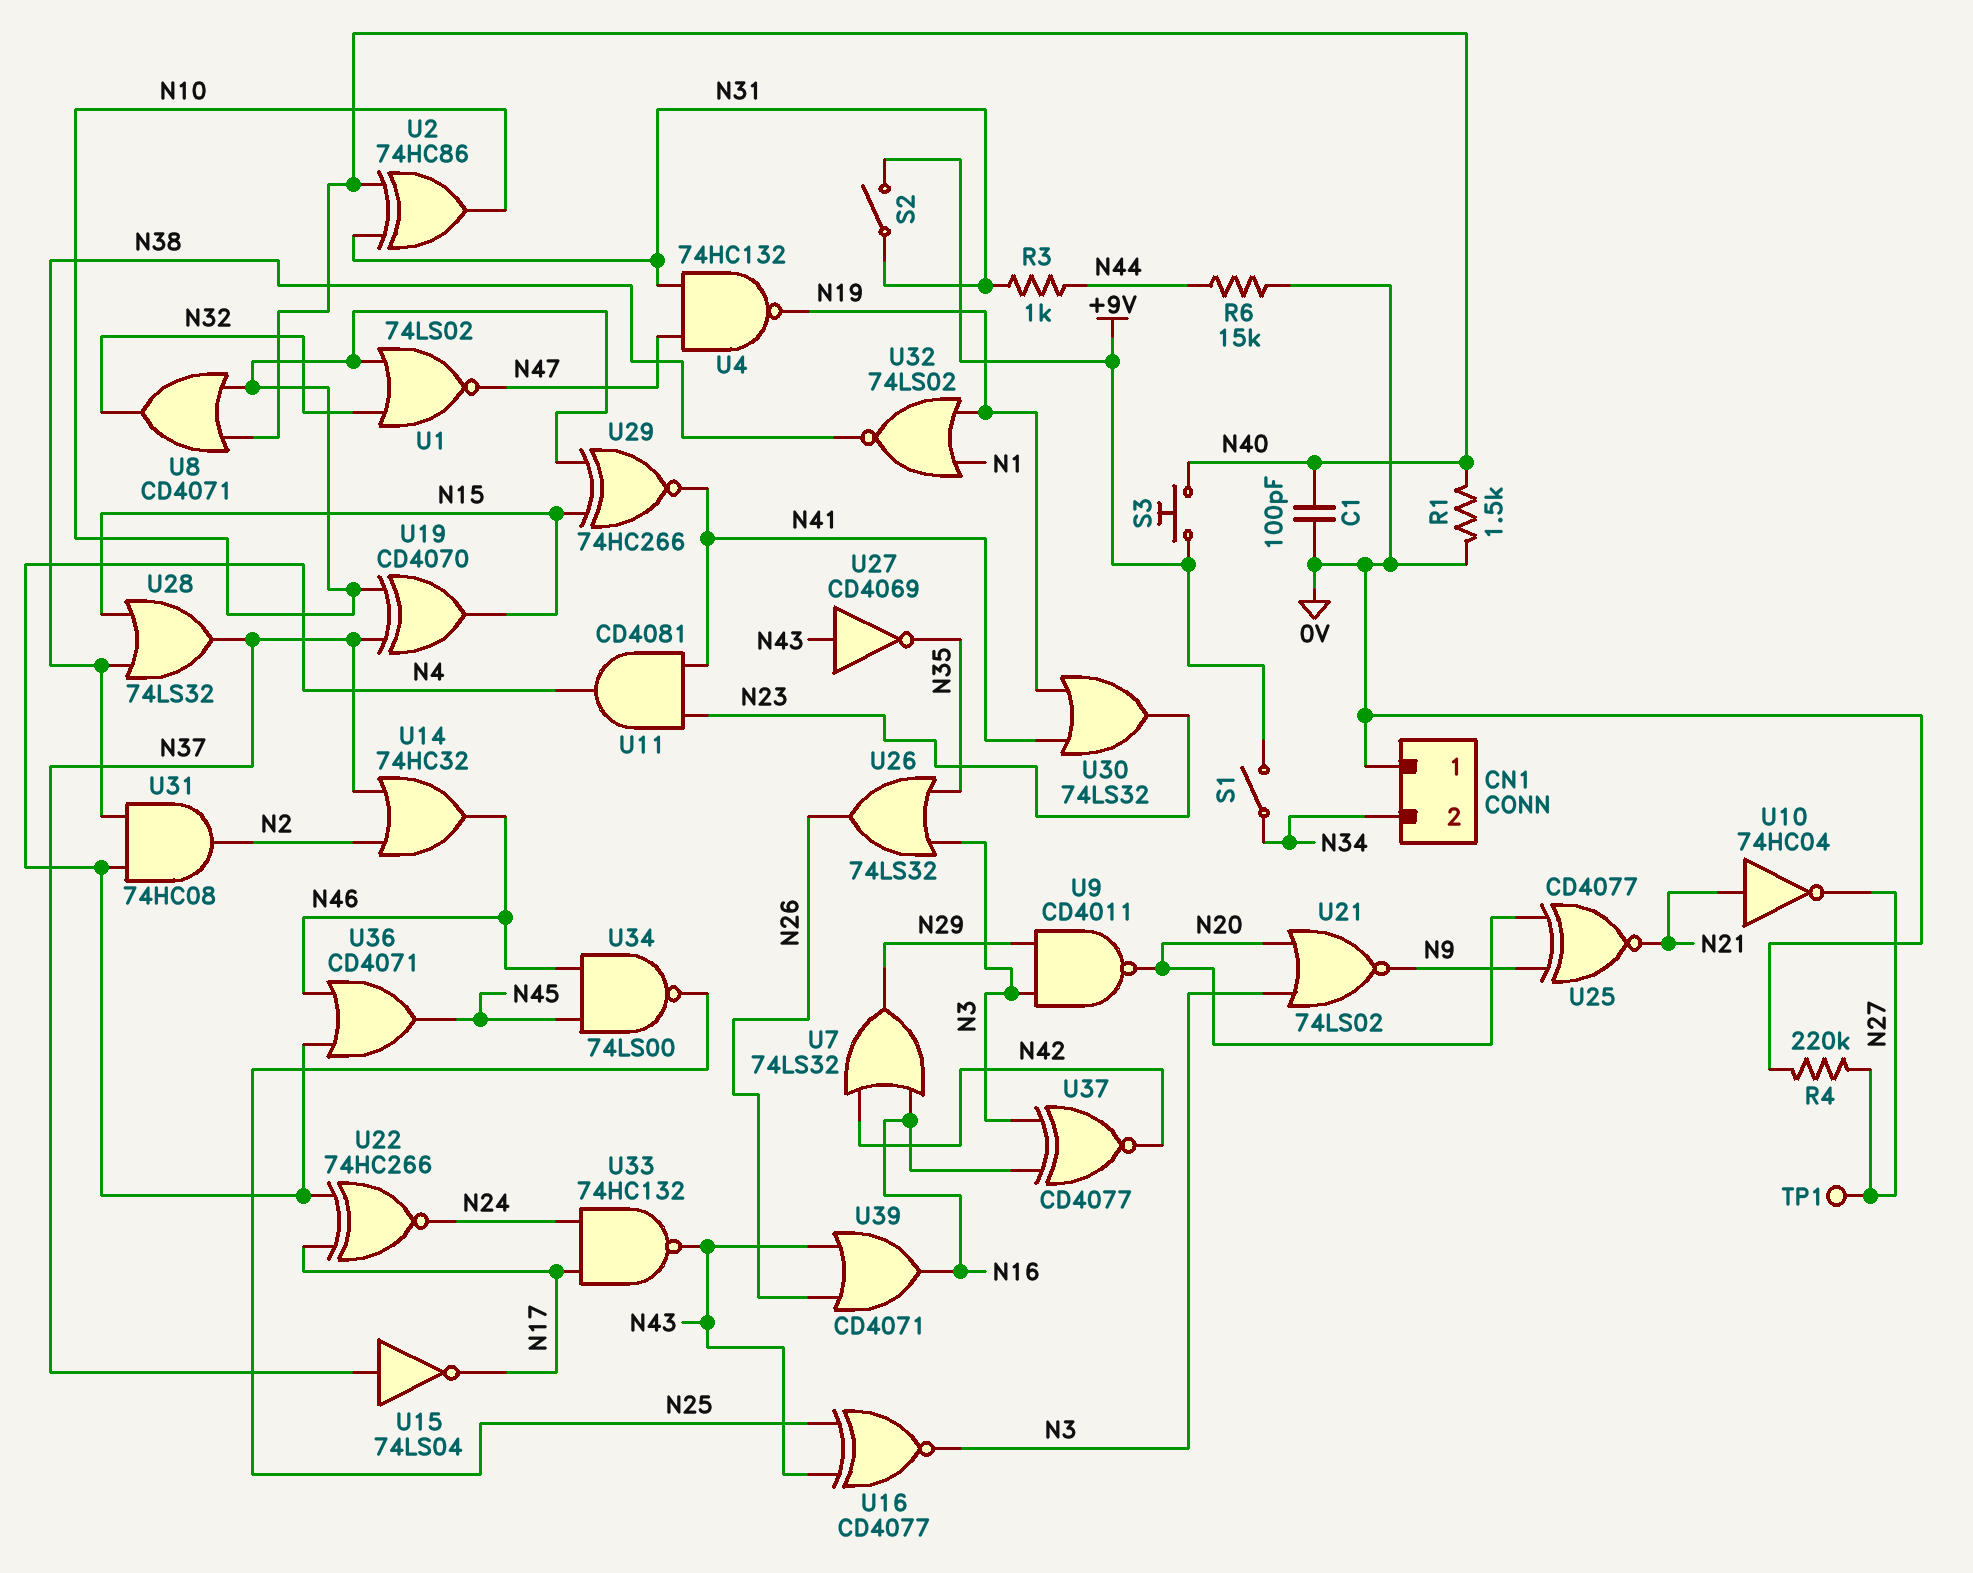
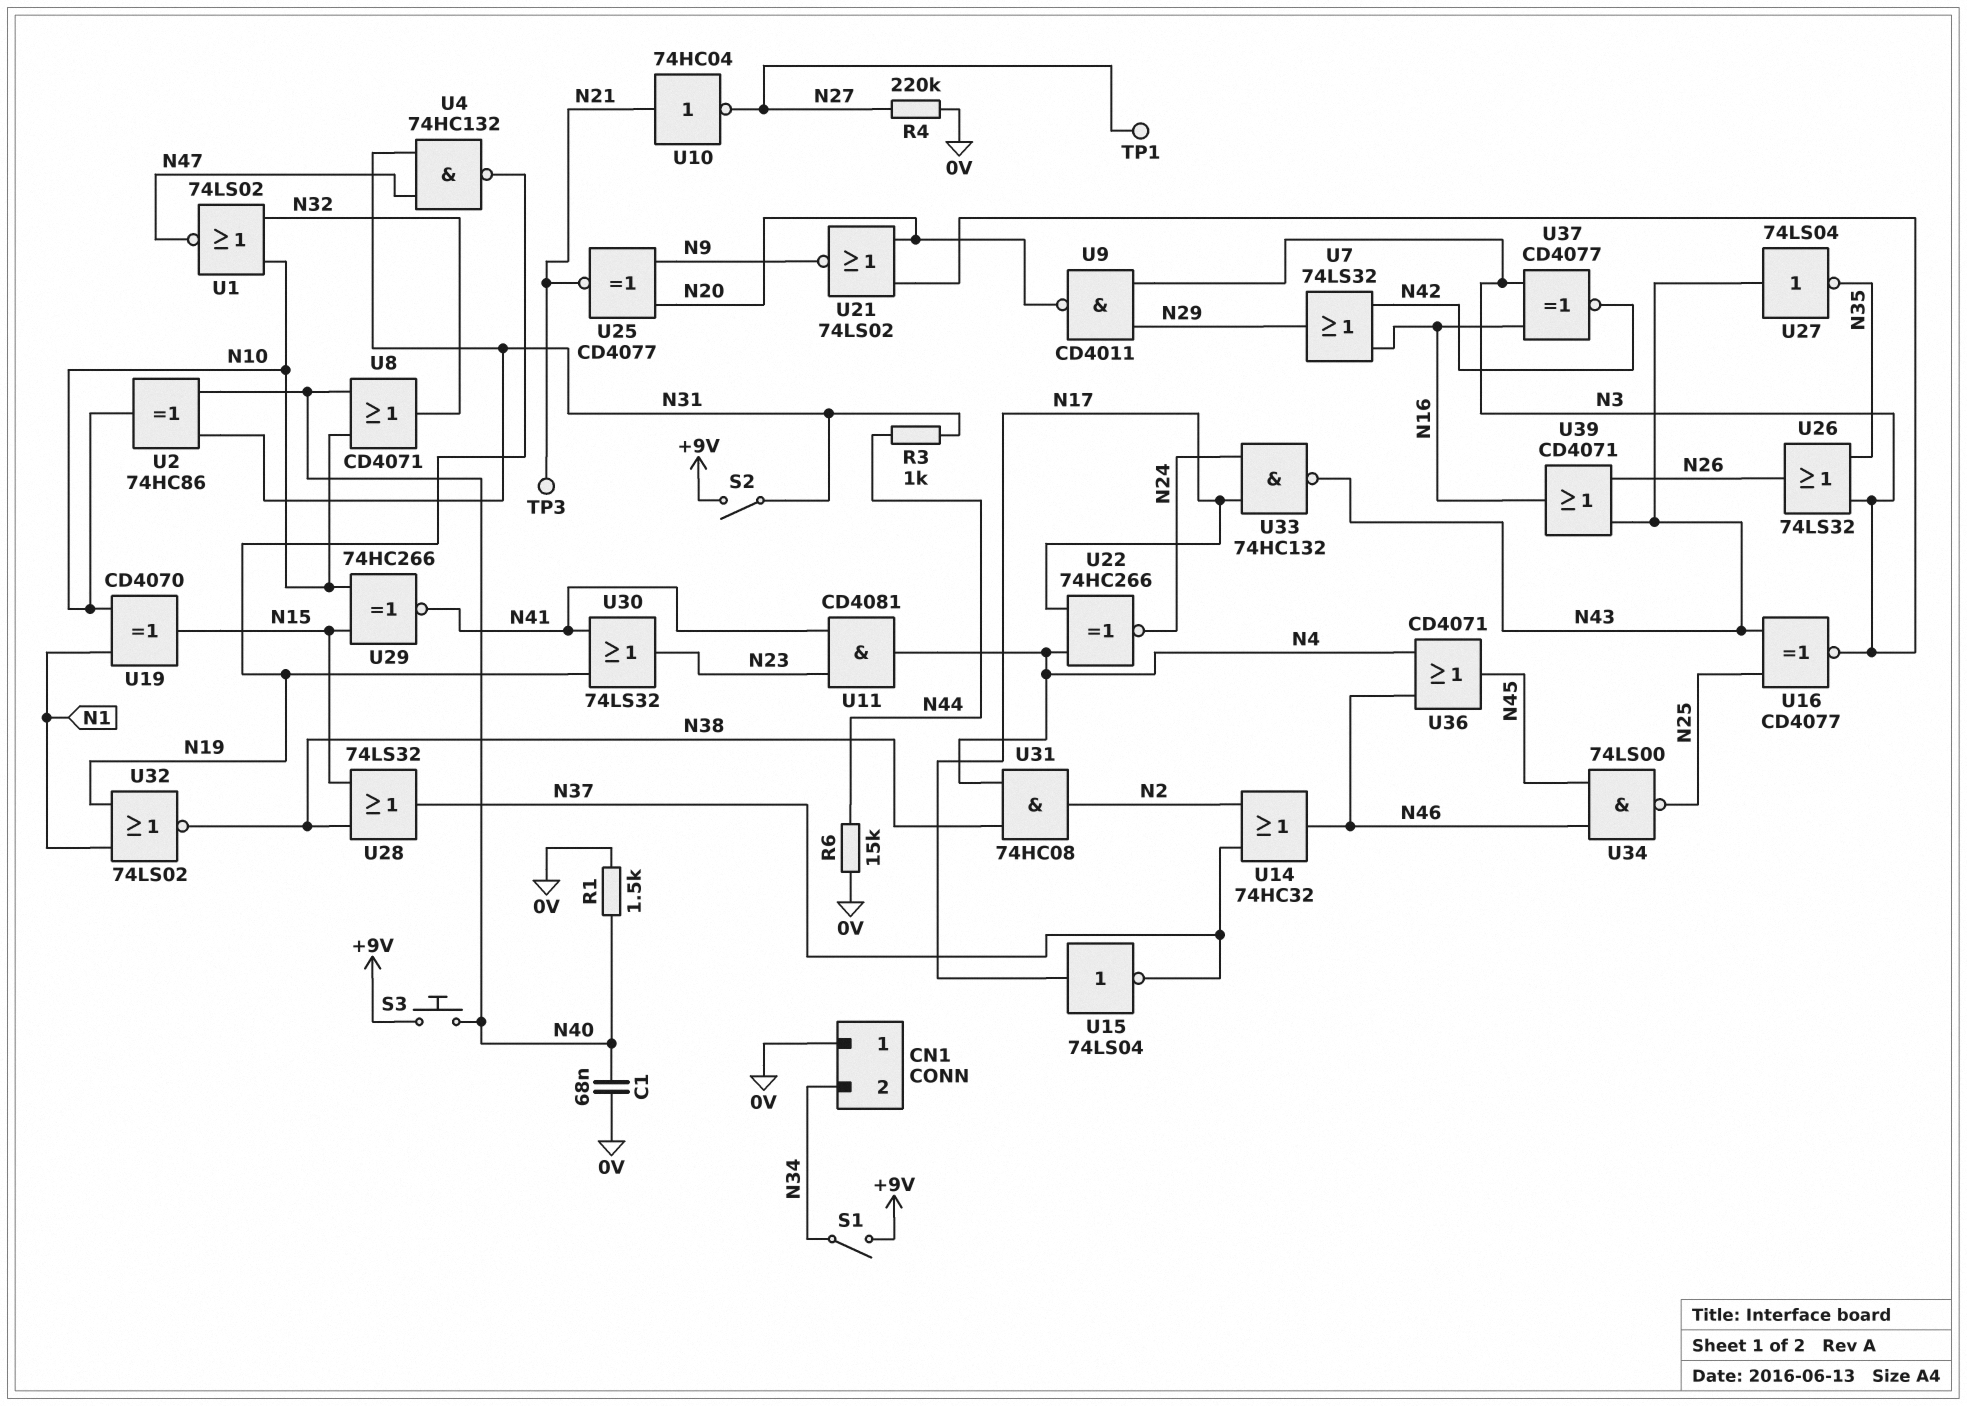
C1: 100pF (0V, N40) -> 68nF (0V, N40)
TP3: none -> test point (N21)
U15: NOT 74LS04 (in N37, out N17) -> NOT 74LS04 (in N17, out N37)
U19: XOR CD4070 (in N10, in N37, out N15) -> XOR CD4070 (in N1, in N10, out N15)
U27: NOT CD4069 (in N43, out N35) -> NOT 74LS04 (in N43, out N35)

